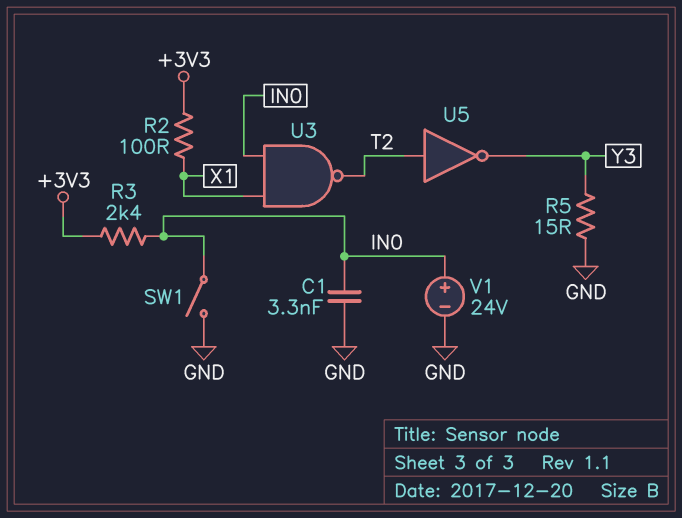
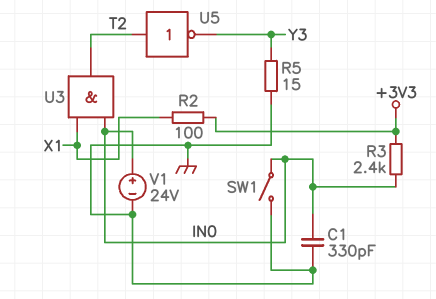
C1: 3.3nF (GND, IN0) -> 330pF (GND, IN0)
U3: NAND (in IN0, in X1, out T2) -> AND (in IN0, in X1, out T2)

